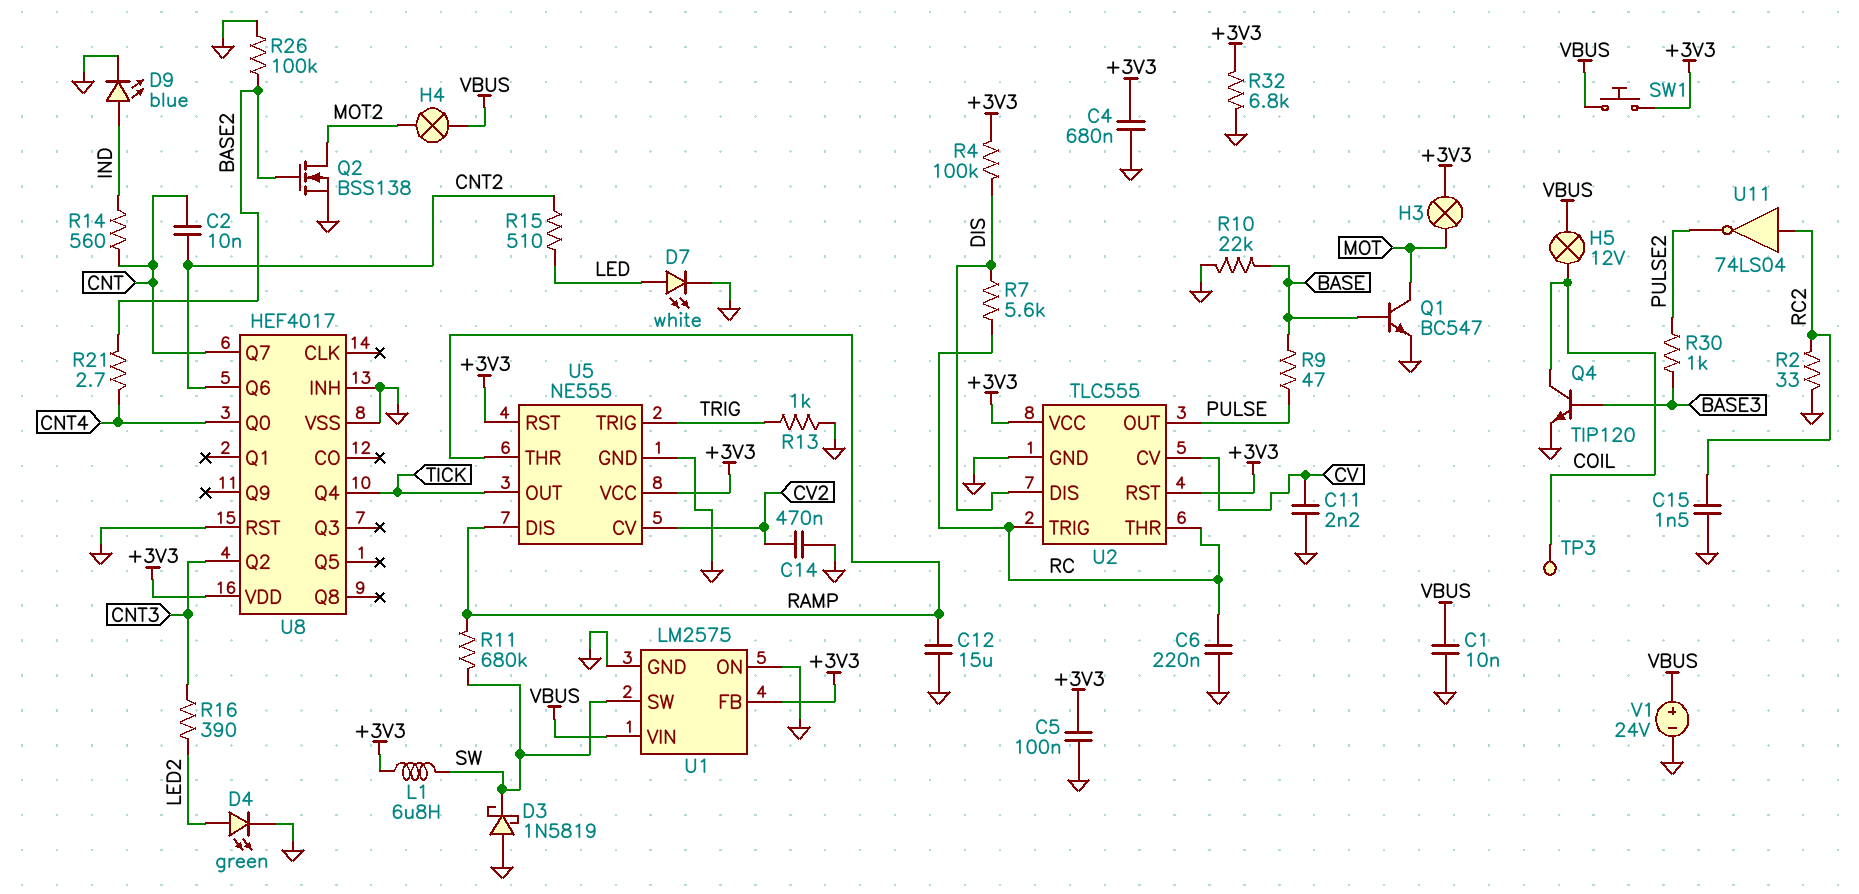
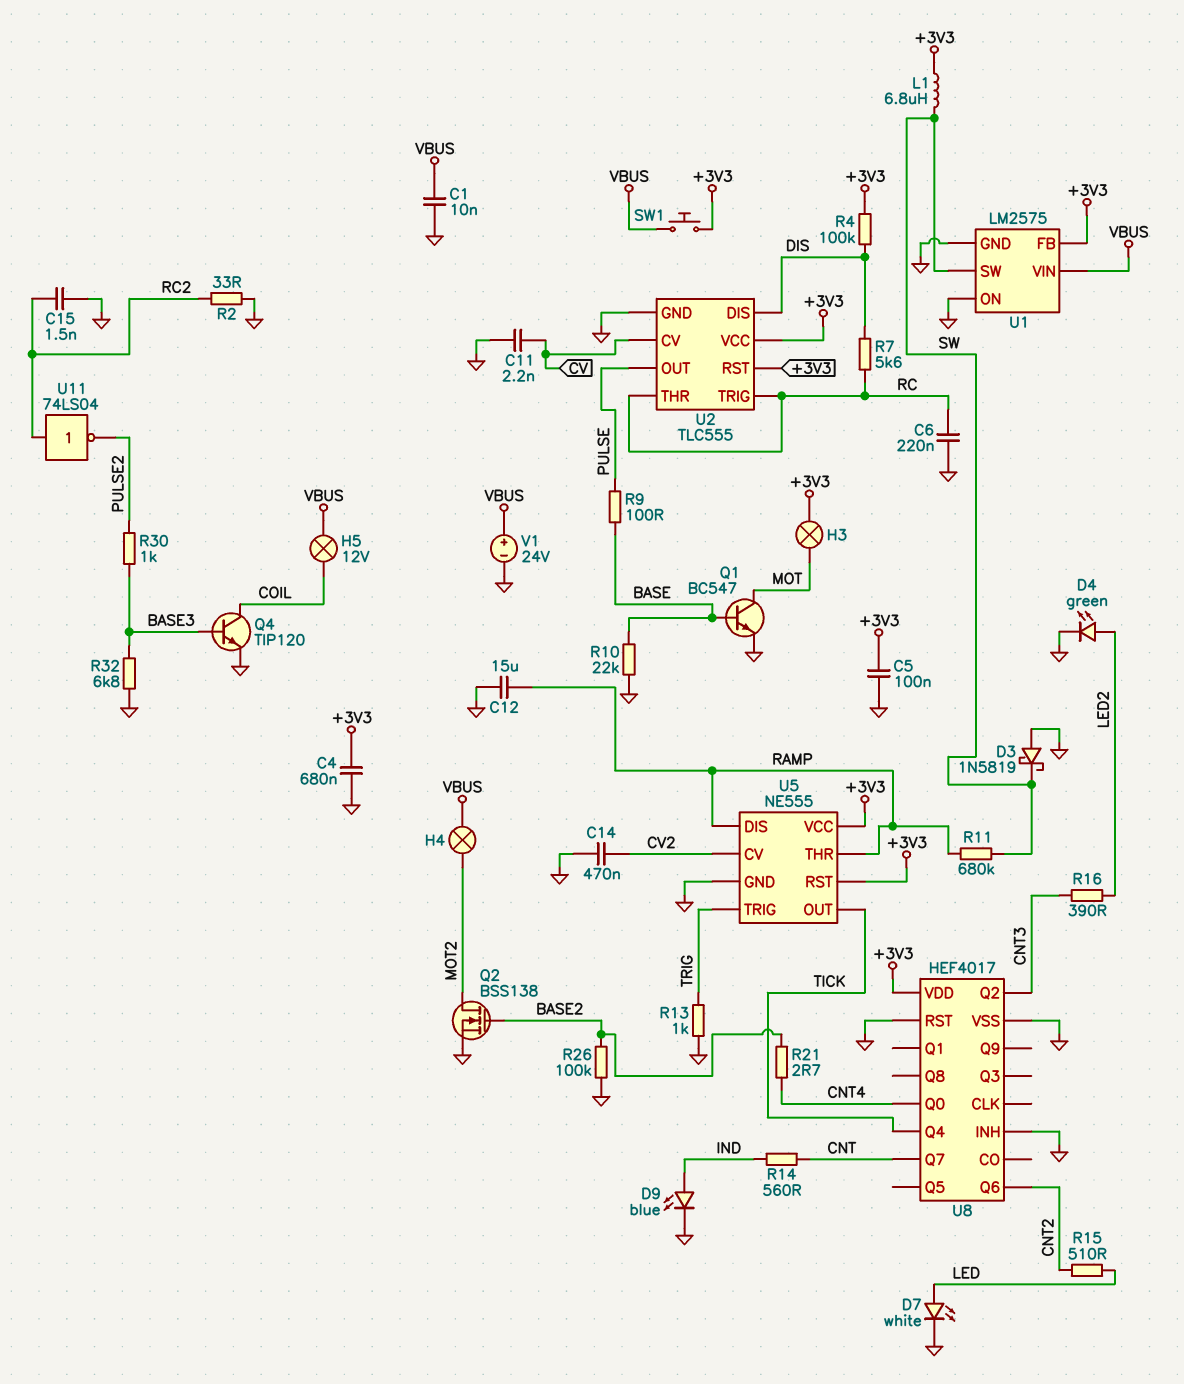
C2: 10nF (CNT, CNT2) -> none
R9: 47 (BASE, PULSE) -> 100 (BASE, PULSE)
R32: 6.8k (+3V3, GND) -> 6.8k (BASE3, GND)
TP3: test point (COIL) -> none

